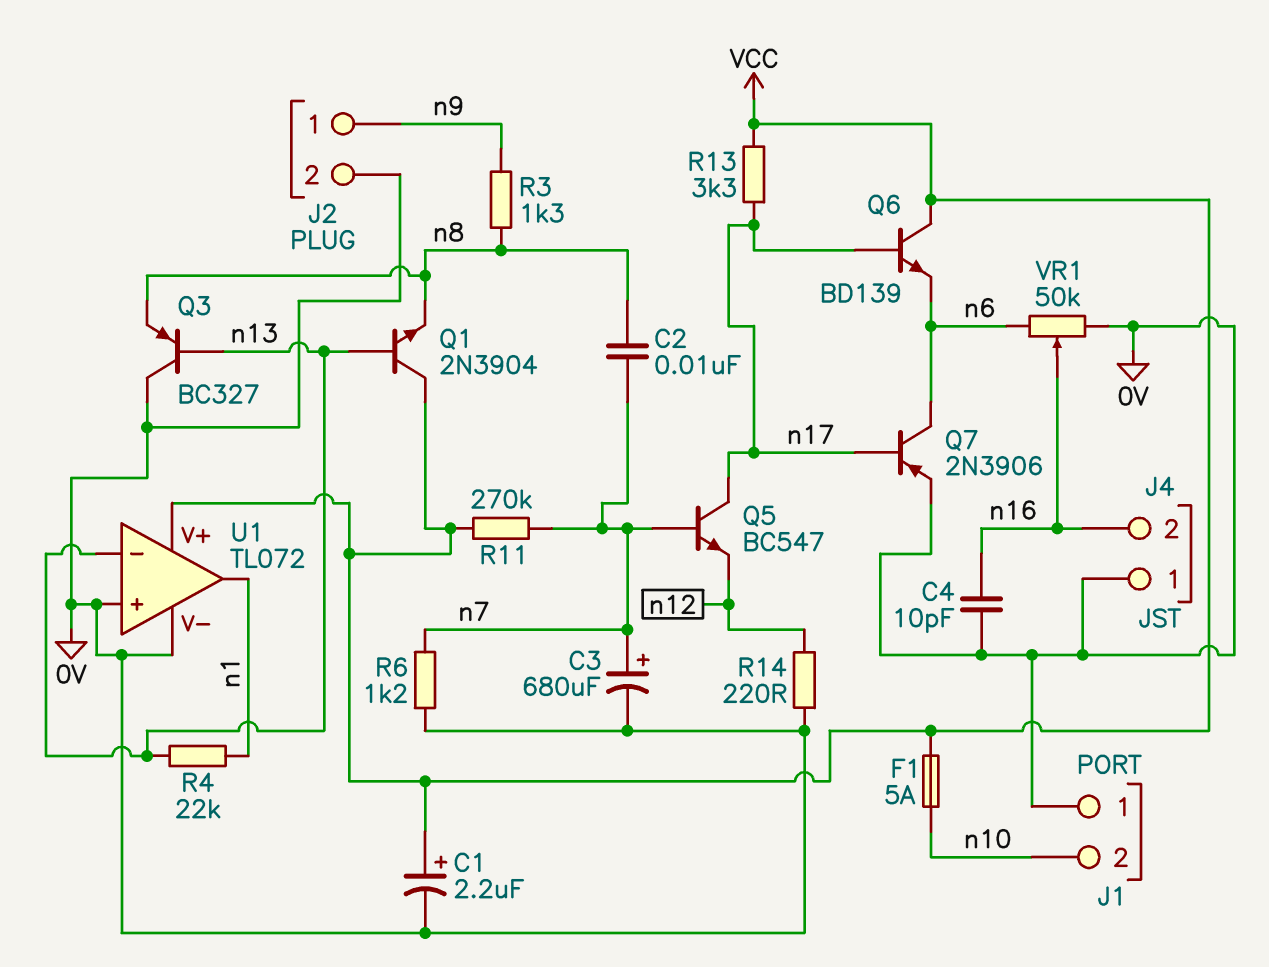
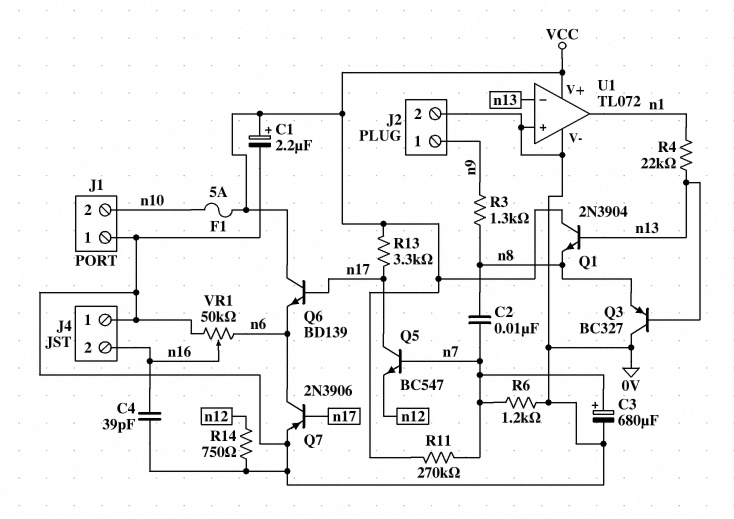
C4: 10pF (0V, n16) -> 39pF (0V, n16)
R14: 220 (0V, n12) -> 750 (0V, n12)

